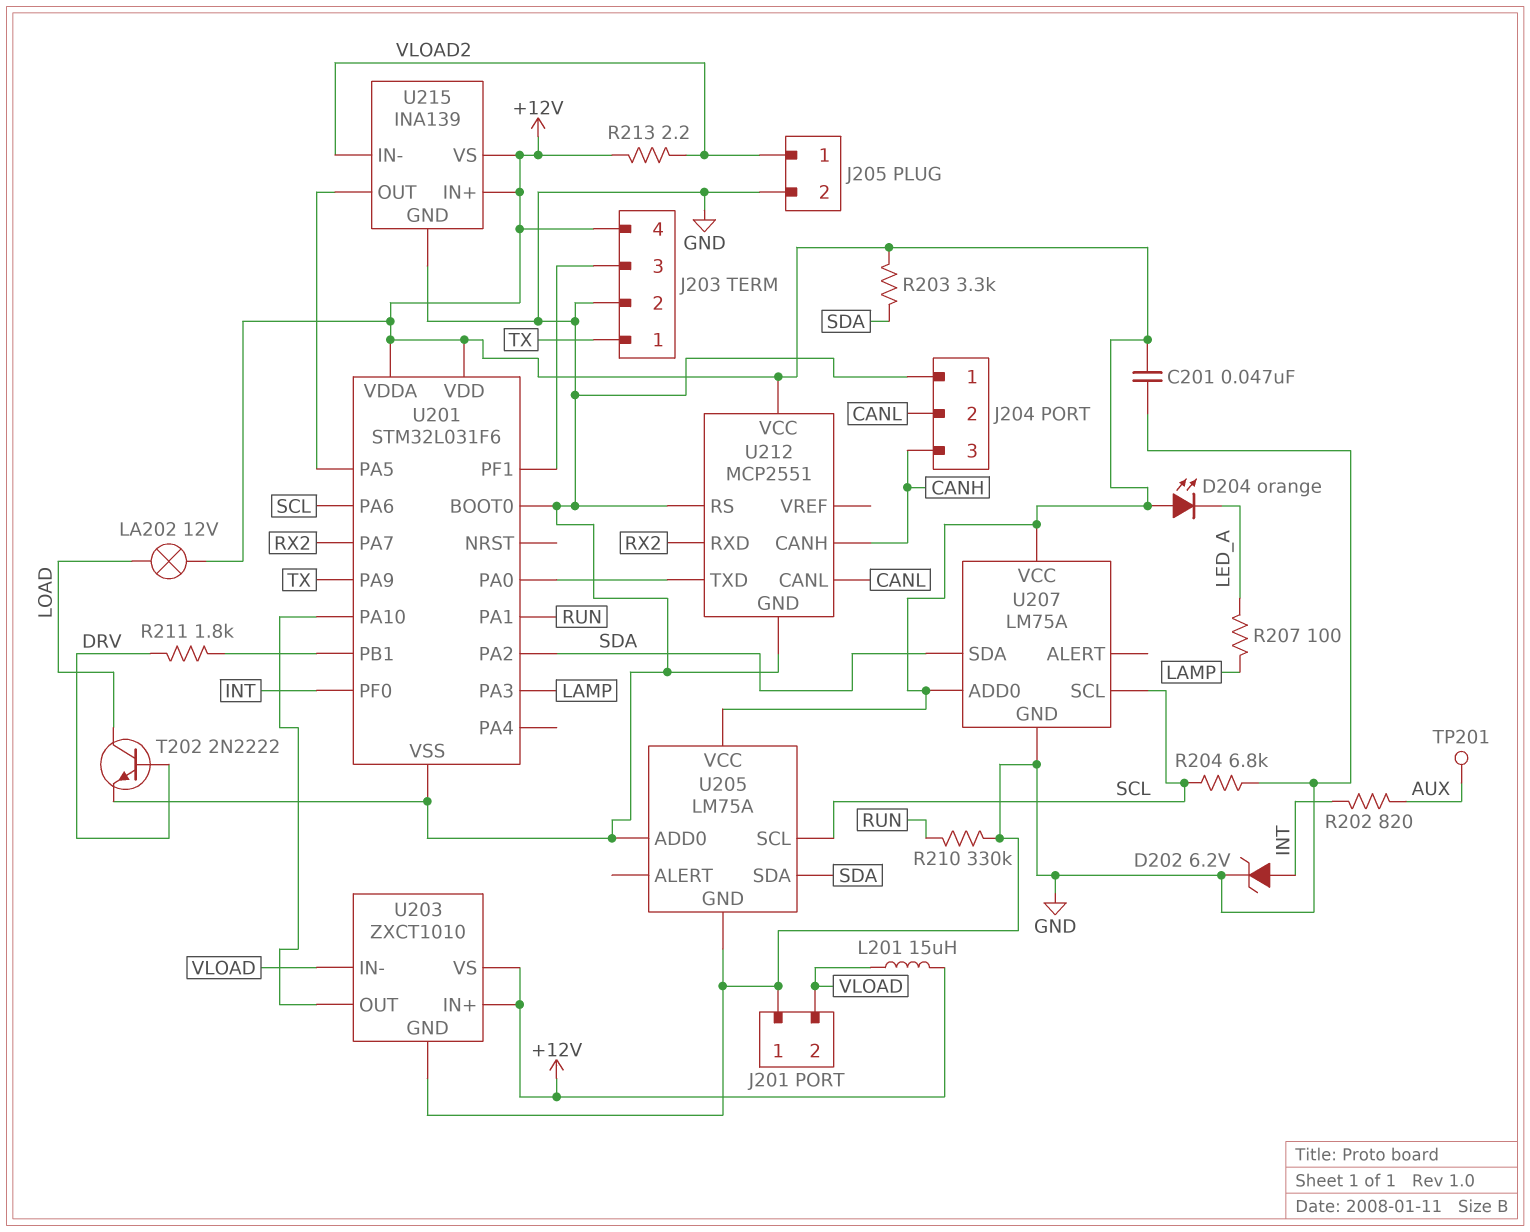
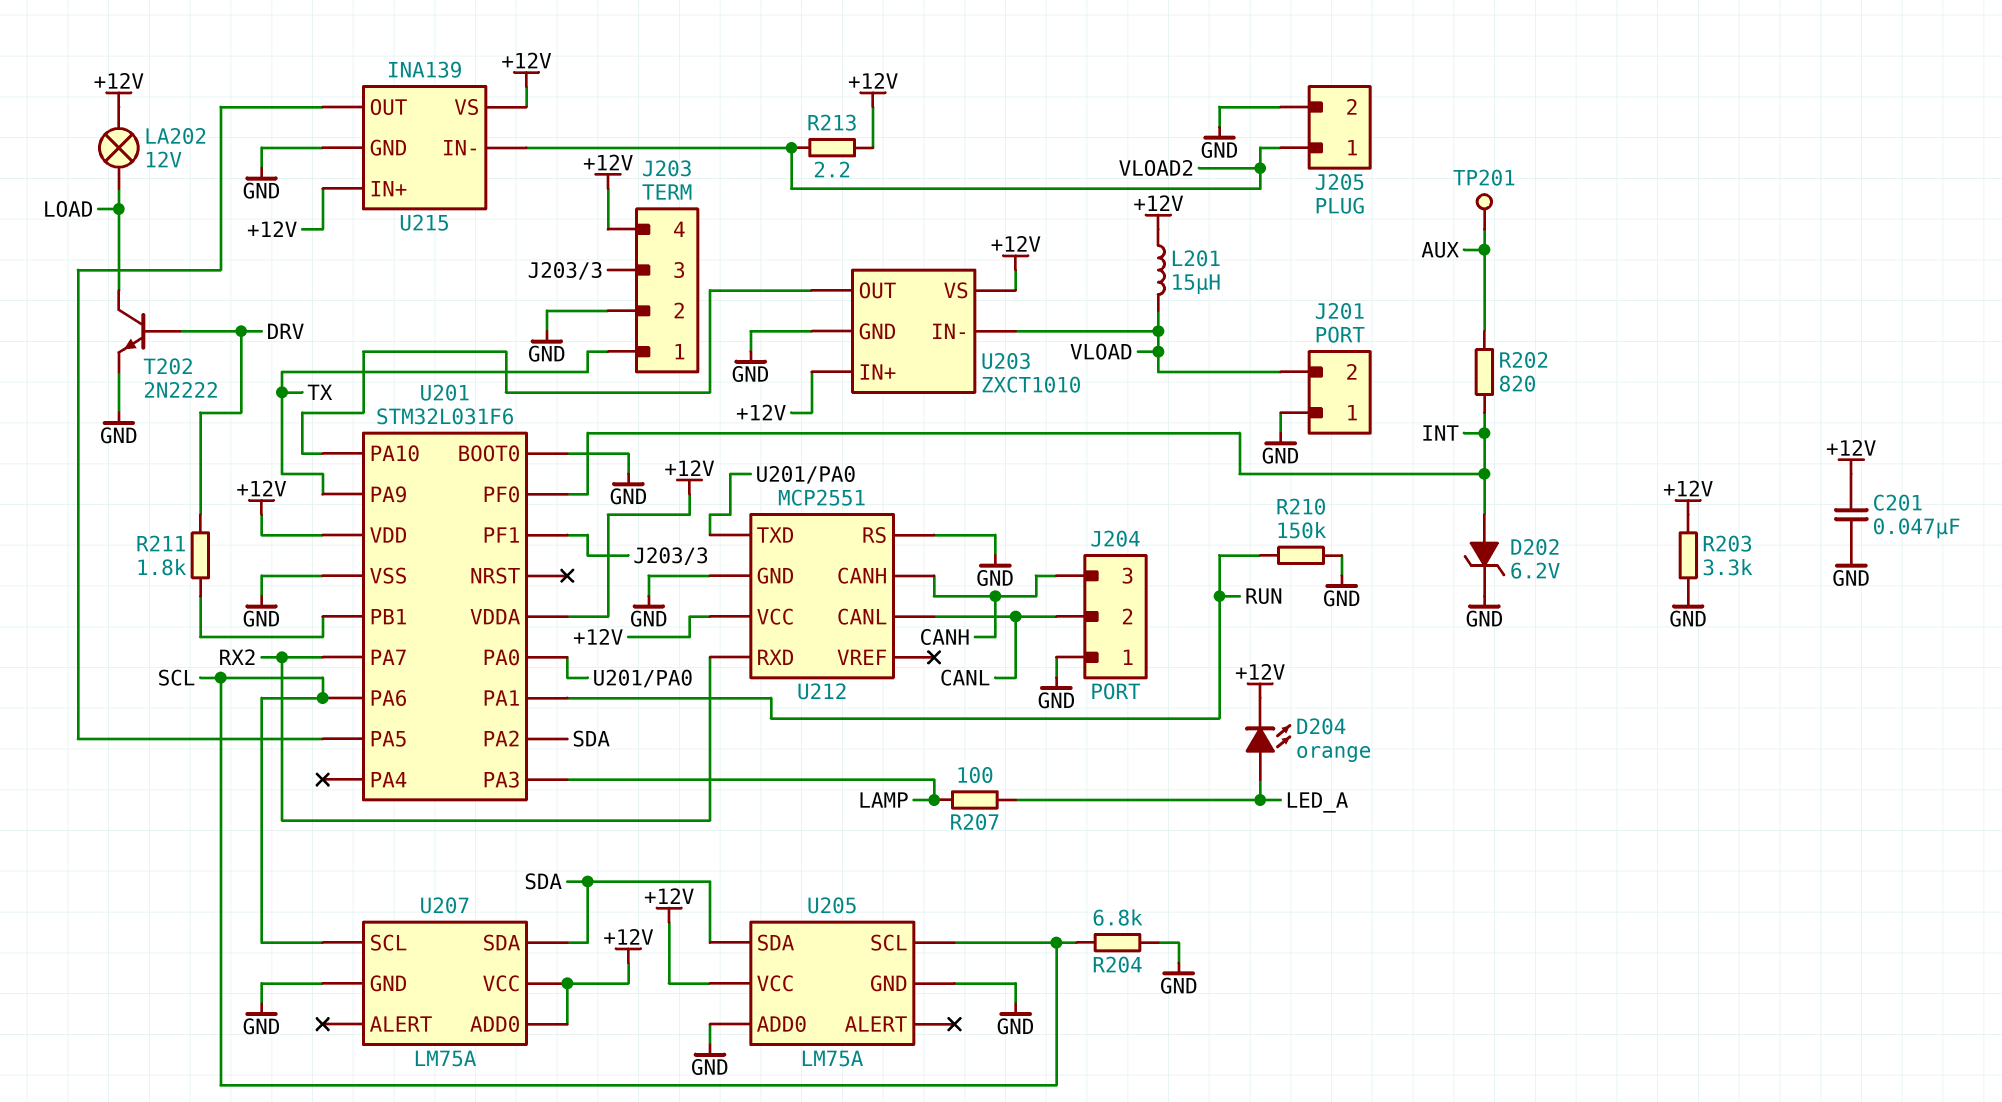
D204: LED orange (A +12V, K LED_A) -> LED orange (A LED_A, K +12V)
R203: 3.3k (+12V, SDA) -> 3.3k (+12V, GND)
R210: 330k (GND, RUN) -> 150k (GND, RUN)

